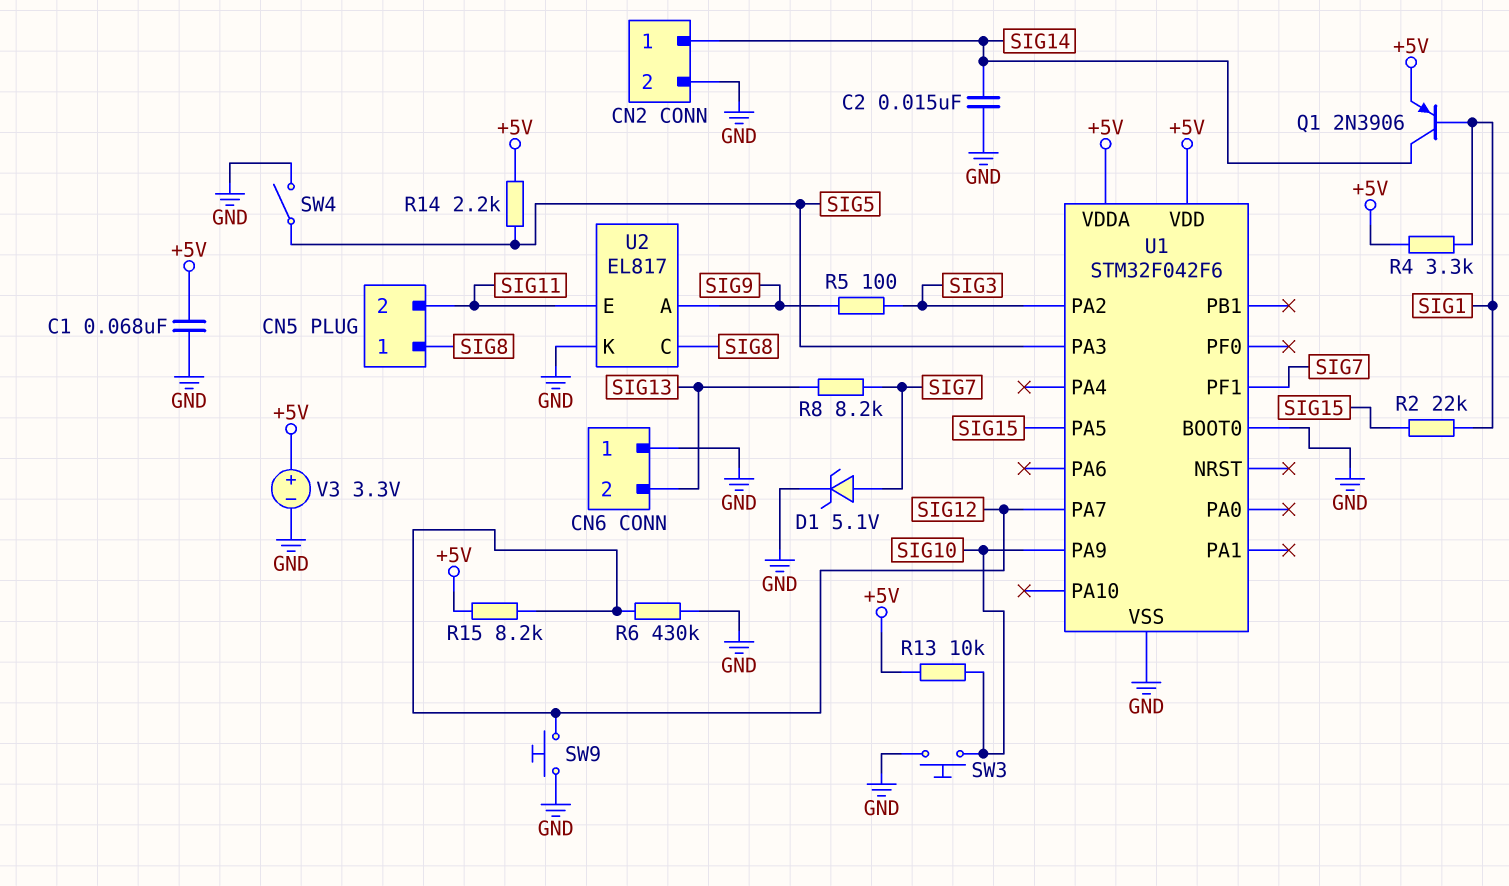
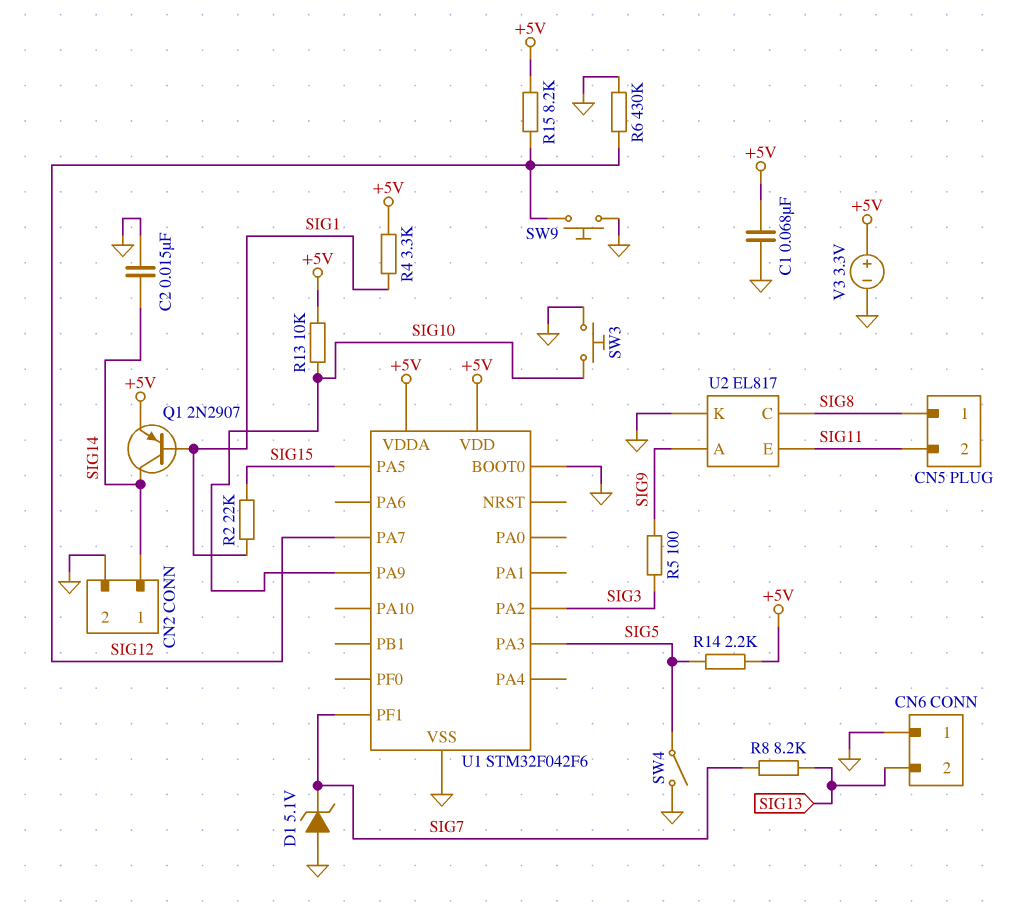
D1: zener 5.1V (A SIG7, K GND) -> zener 5.1V (A GND, K SIG7)
Q1: PNP 2N3906 (B SIG1, C SIG14, E +5V) -> PNP 2N2907 (B SIG1, C SIG14, E +5V)

